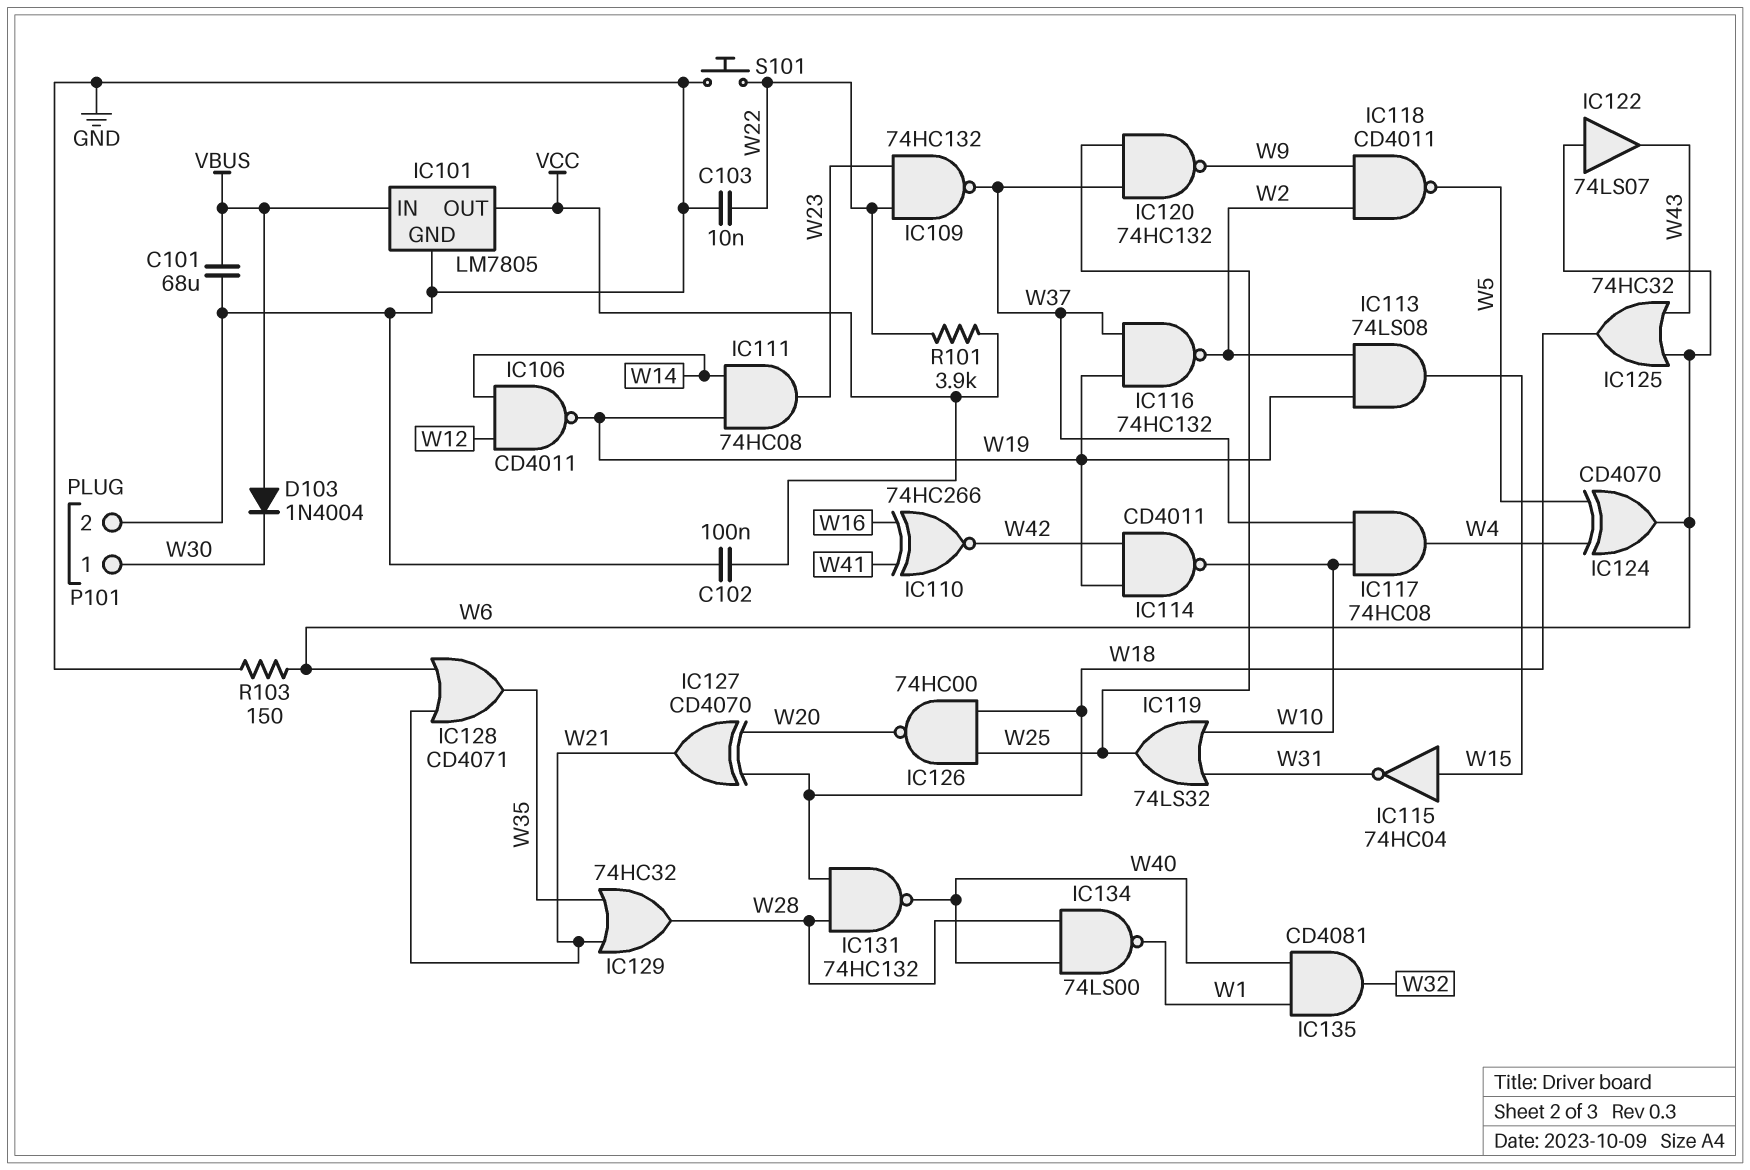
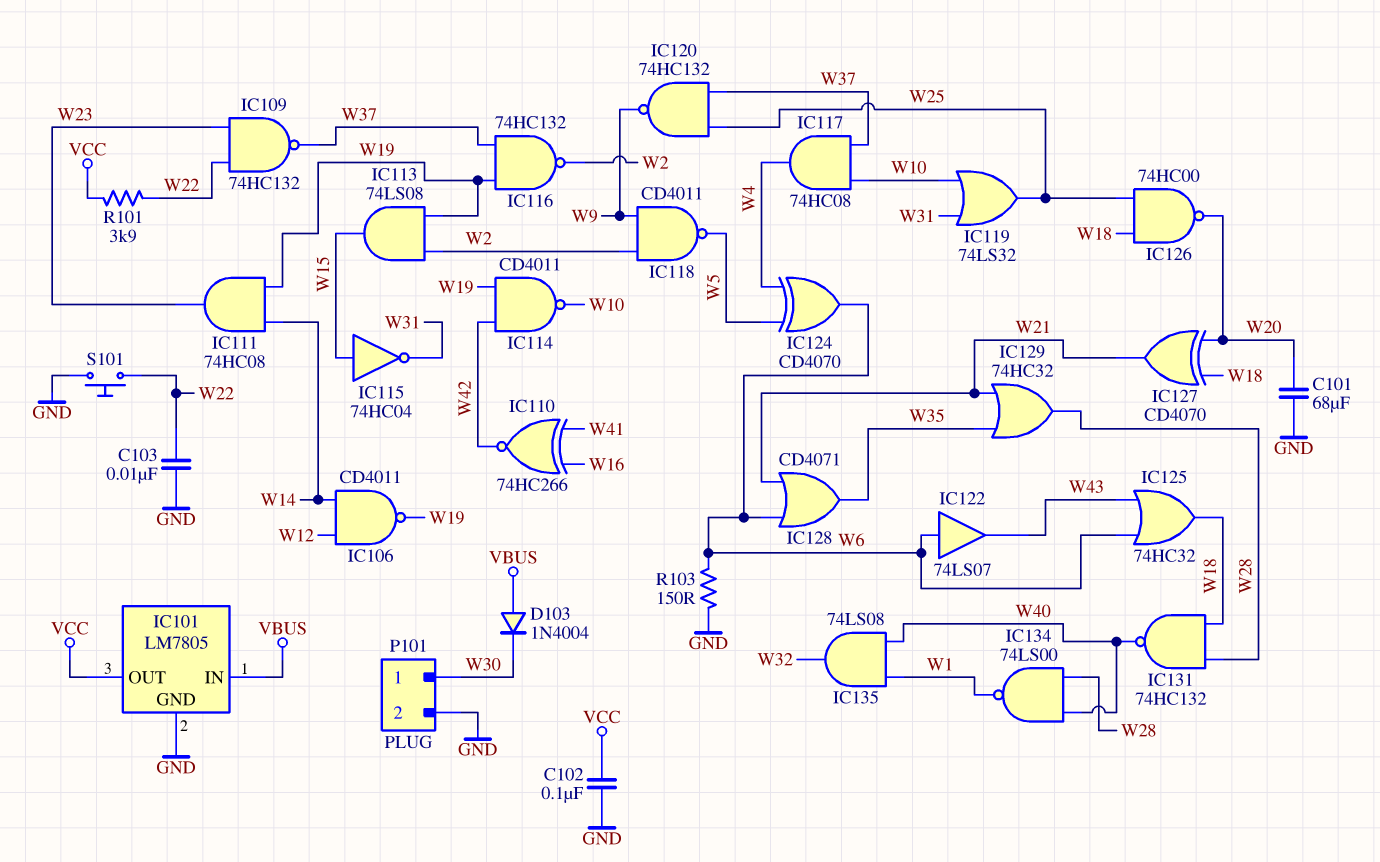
C101: 68uF (GND, VBUS) -> 68uF (GND, W20)
IC135: AND CD4081 (in W1, in W40, out W32) -> AND 74LS08 (in W1, in W40, out W32)

